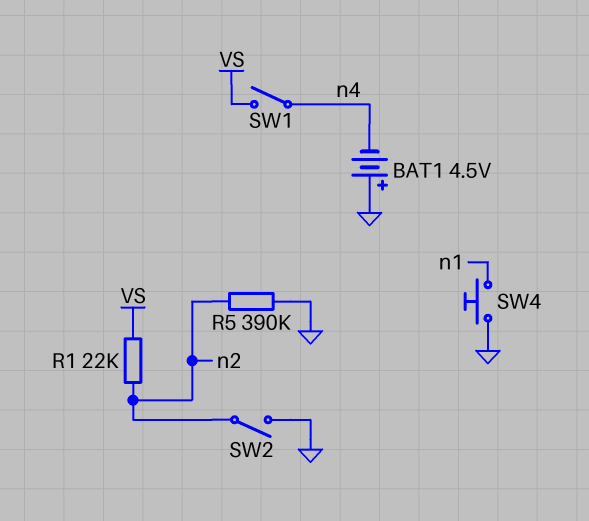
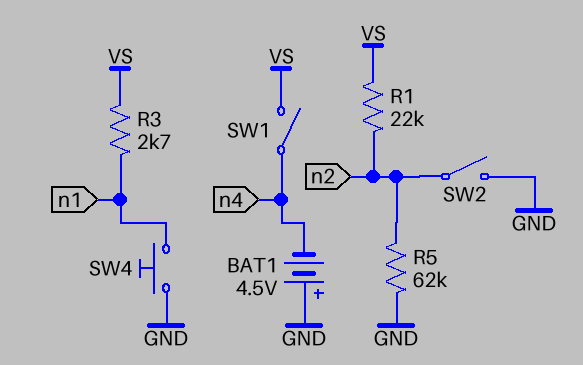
R3: none -> 2.7k (VS, n1)
R5: 390k (GND, n2) -> 62k (GND, n2)

